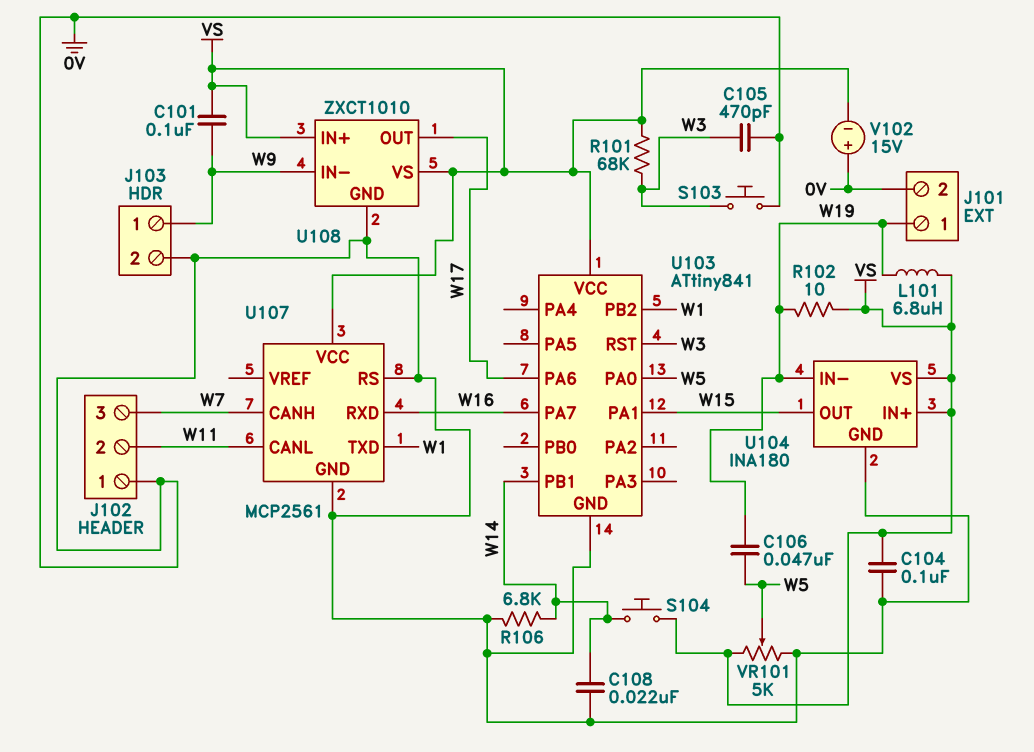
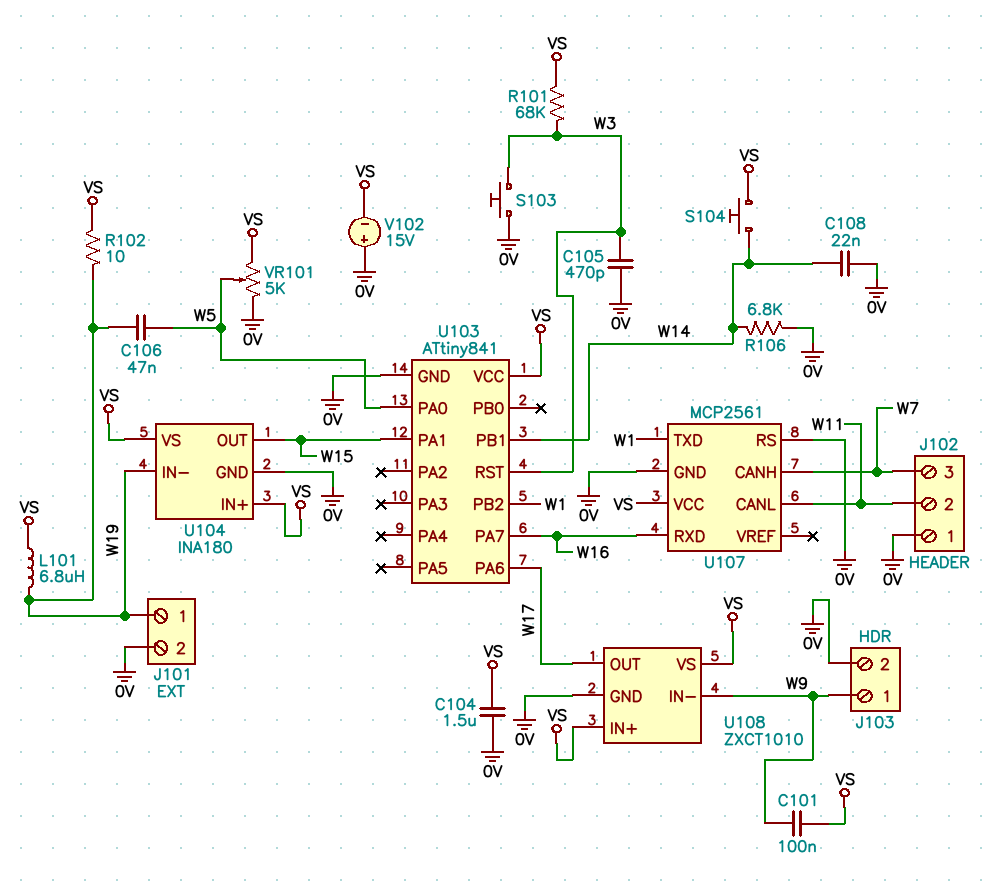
C104: 100nF (0V, VS) -> 1.5uF (0V, VS)

